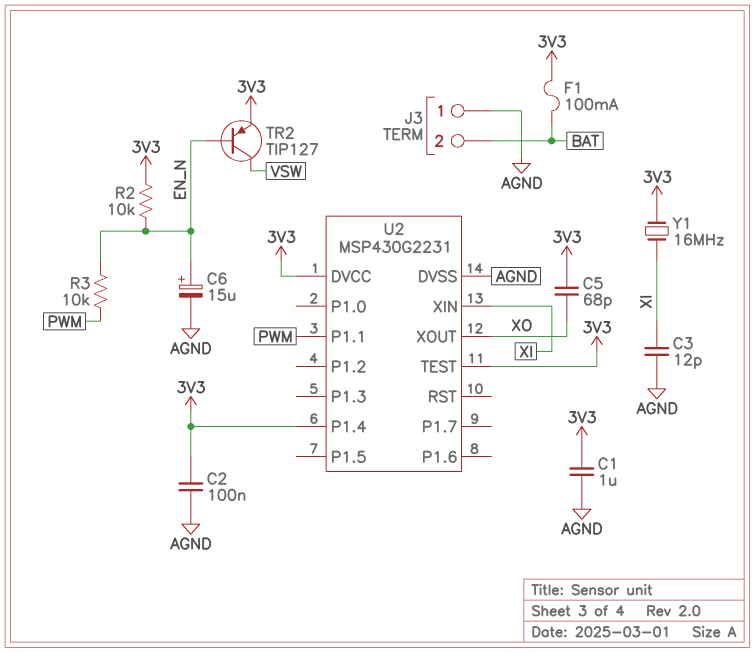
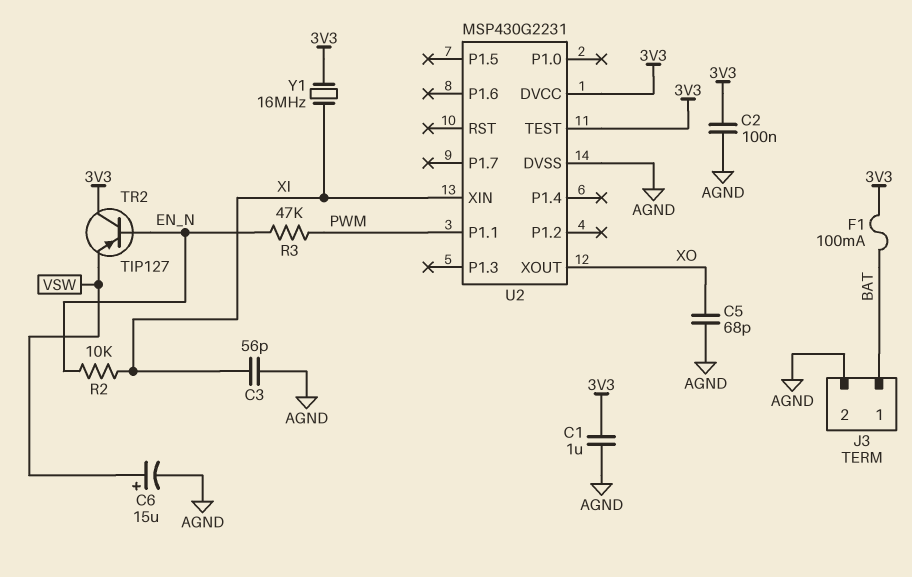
C3: 12pF (AGND, XI) -> 56pF (AGND, XI)
C5: 68pF (3V3, XO) -> 68pF (AGND, XO)
C6: 15uF (plus EN_N, minus AGND) -> 15uF (plus VSW, minus AGND)
J3 pin 1: AGND -> BAT
J3 pin 2: BAT -> AGND
R2: 10k (3V3, EN_N) -> 10k (EN_N, XI)
R3: 10k (EN_N, PWM) -> 47k (EN_N, PWM)
TR2: PNP TIP127 (B EN_N, C VSW, E 3V3) -> PNP TIP127 (B EN_N, C 3V3, E VSW)
U2 pin P1.4: 3V3 -> none

